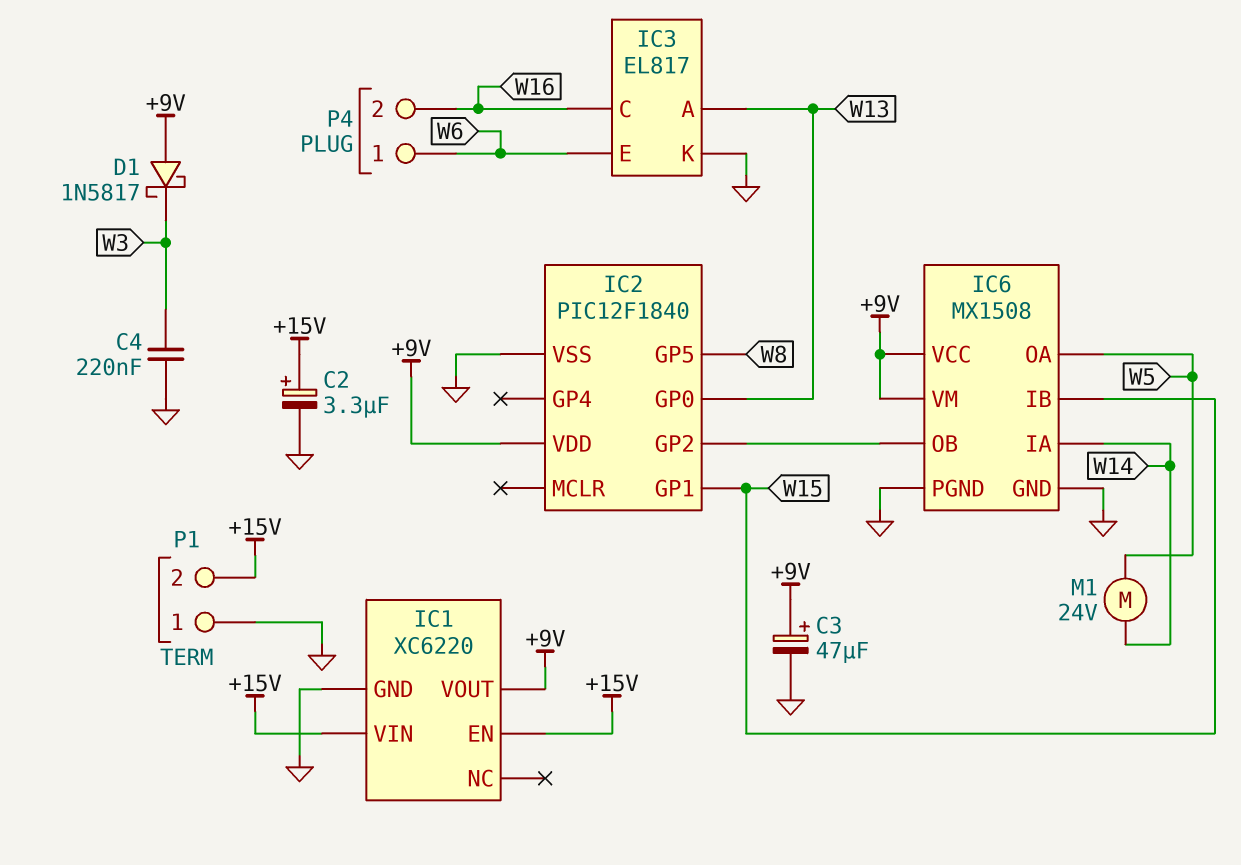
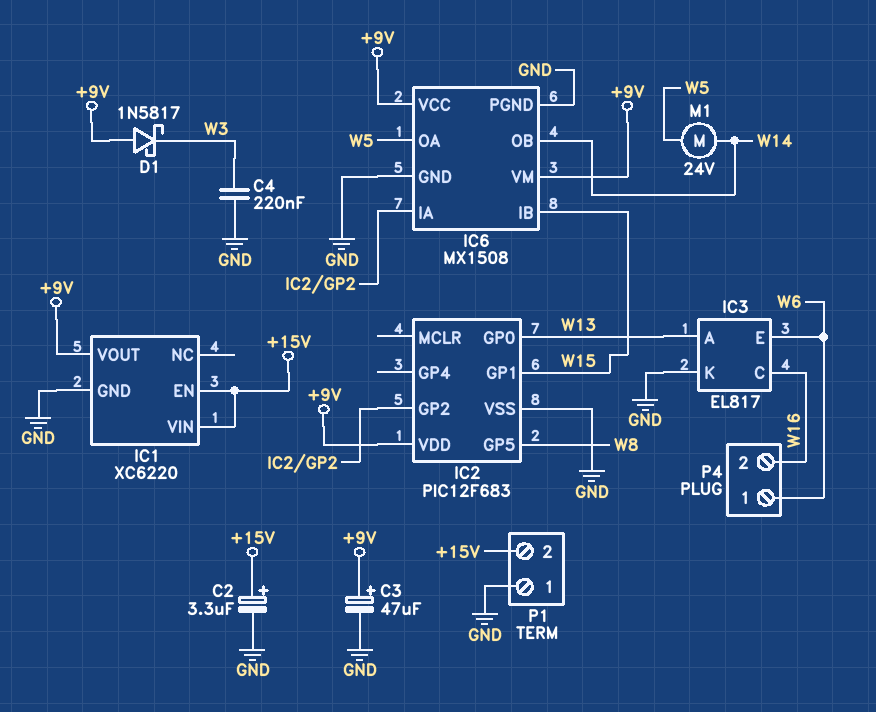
IC2: PIC12F1840 -> PIC12F683
IC6 pin IA: W14 -> IC2/GP2
IC6 pin OB: IC2/GP2 -> W14

